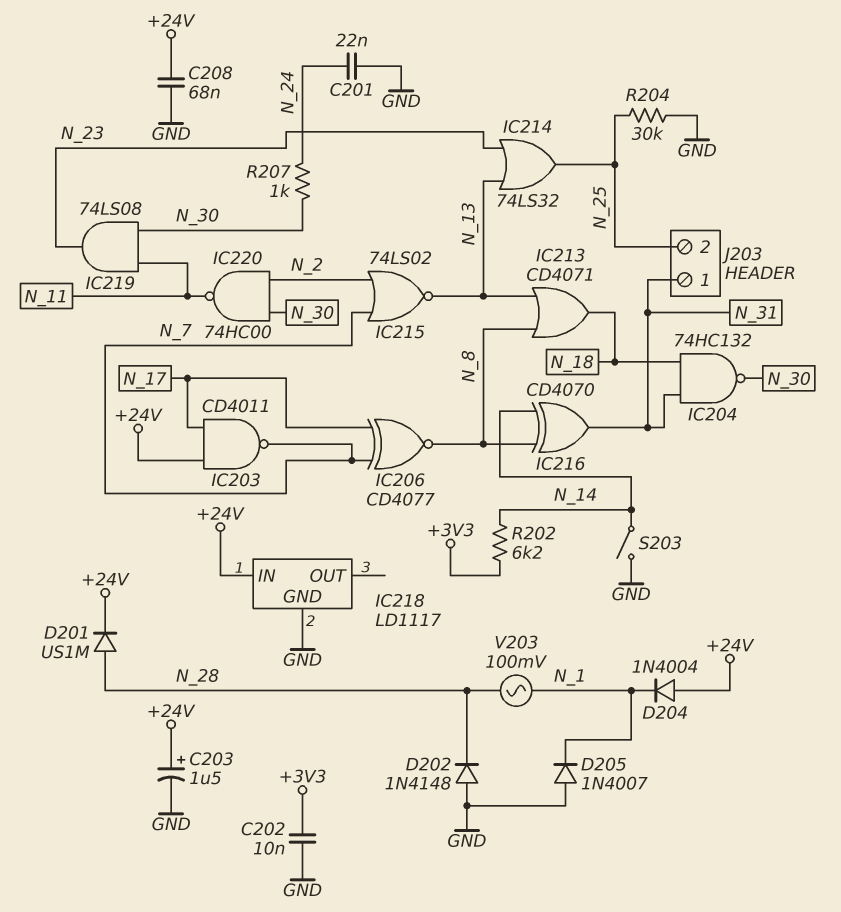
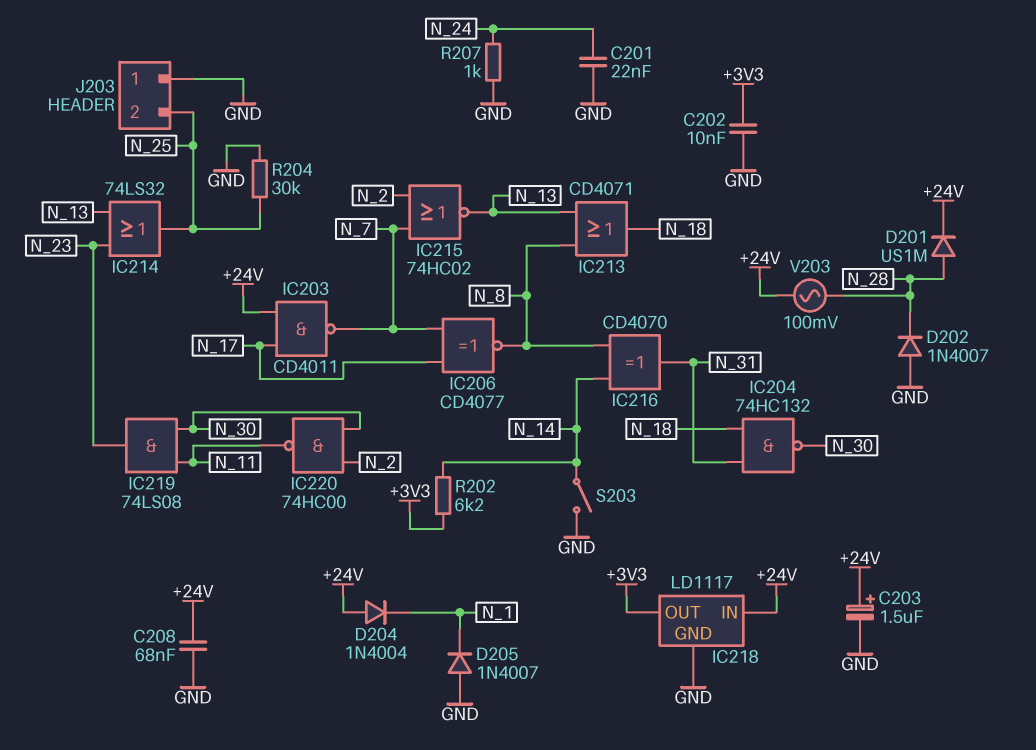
D202: diode 1N4148 (A GND, K N_28) -> diode 1N4007 (A GND, K N_28)
IC215: NOR 74LS02 (in N_2, in N_7, out N_13) -> NOR 74HC02 (in N_2, in N_7, out N_13)
IC218 pin OUT: none -> +3V3
J203 pin 1: N_31 -> GND
R207: 1k (N_24, N_30) -> 1k (GND, N_24)
V203: AC 100mV (N_1, N_28) -> AC 100mV (+24V, N_28)

